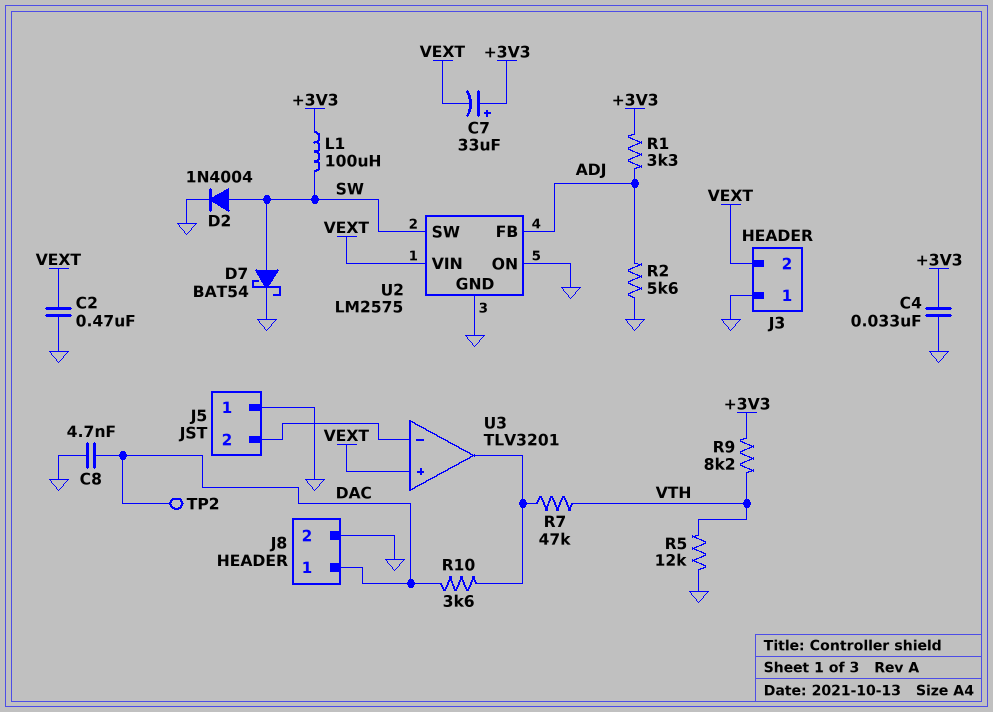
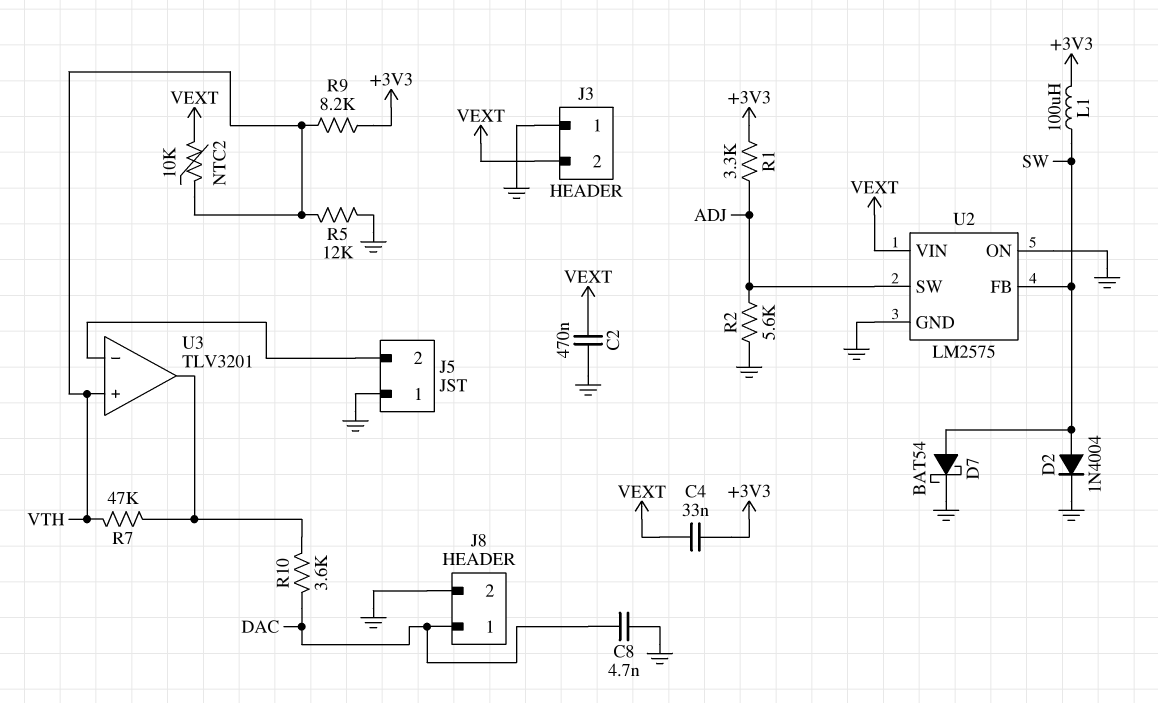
C4: 33nF (+3V3, GND) -> 33nF (+3V3, VEXT)
C7: 33uF (plus +3V3, minus VEXT) -> none
NTC2: none -> 10k (VEXT, VTH)
TP2: test point (DAC) -> none
U2 pin FB: ADJ -> SW
U2 pin SW: SW -> ADJ
U3 pin in+: VEXT -> VTH

